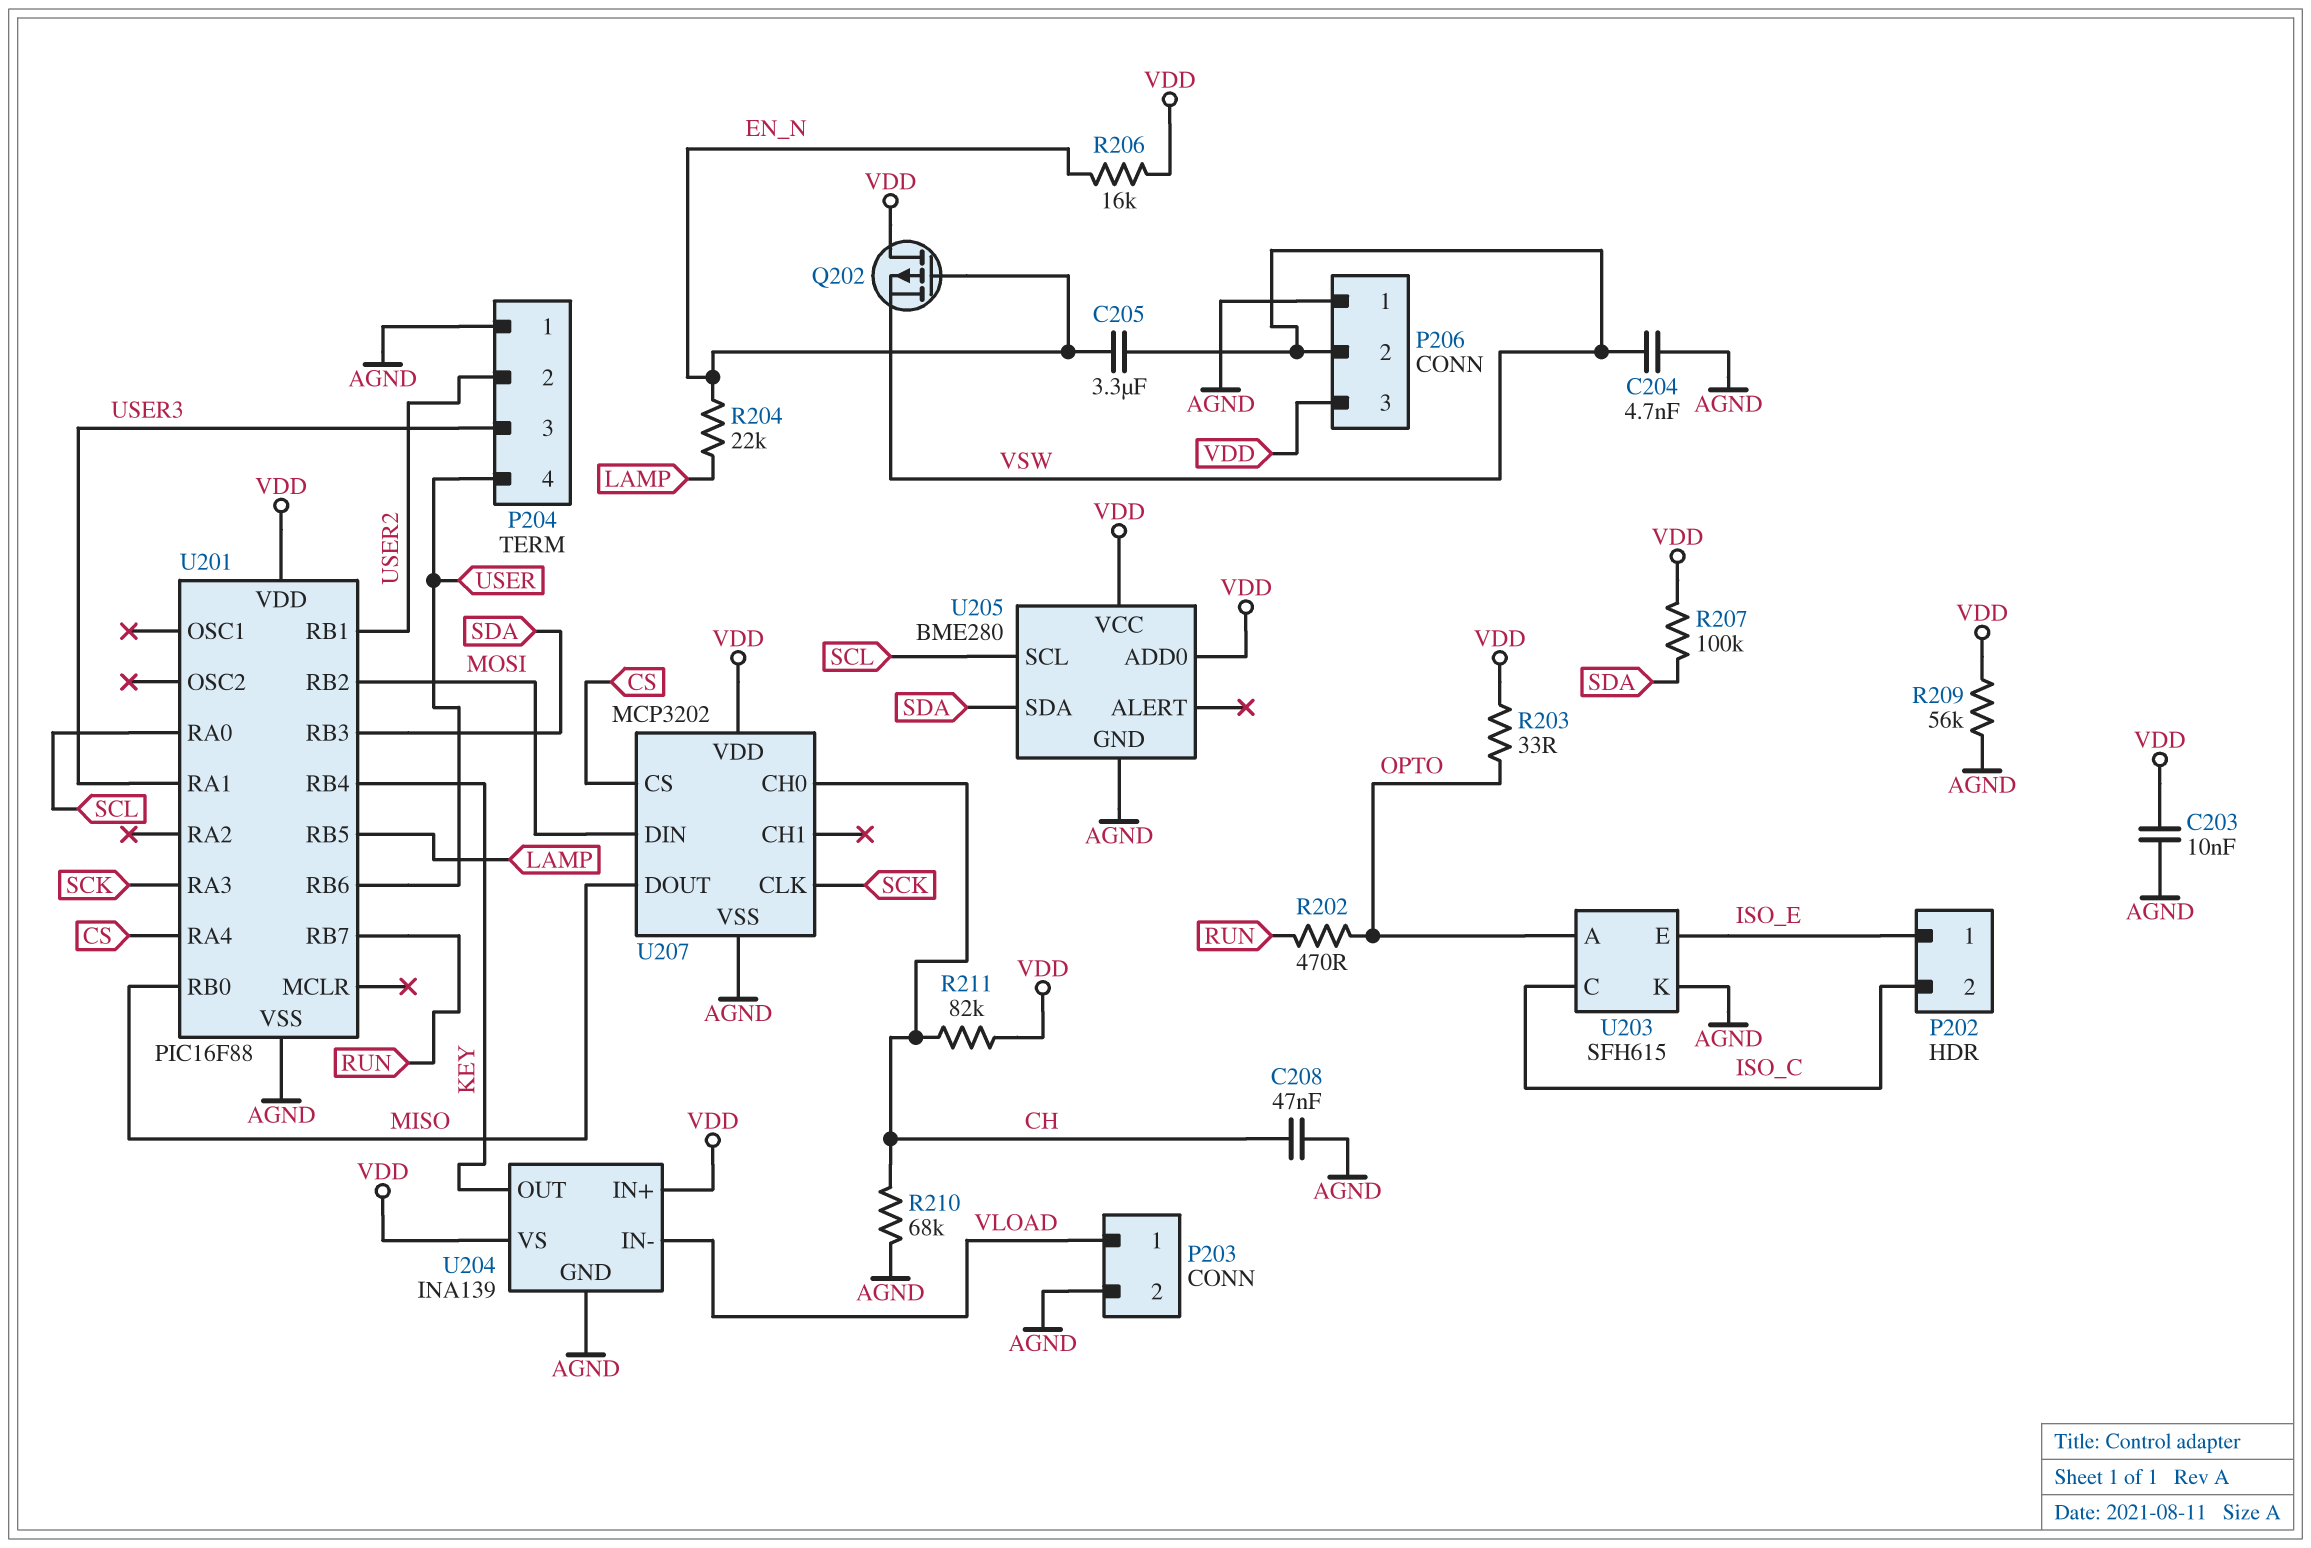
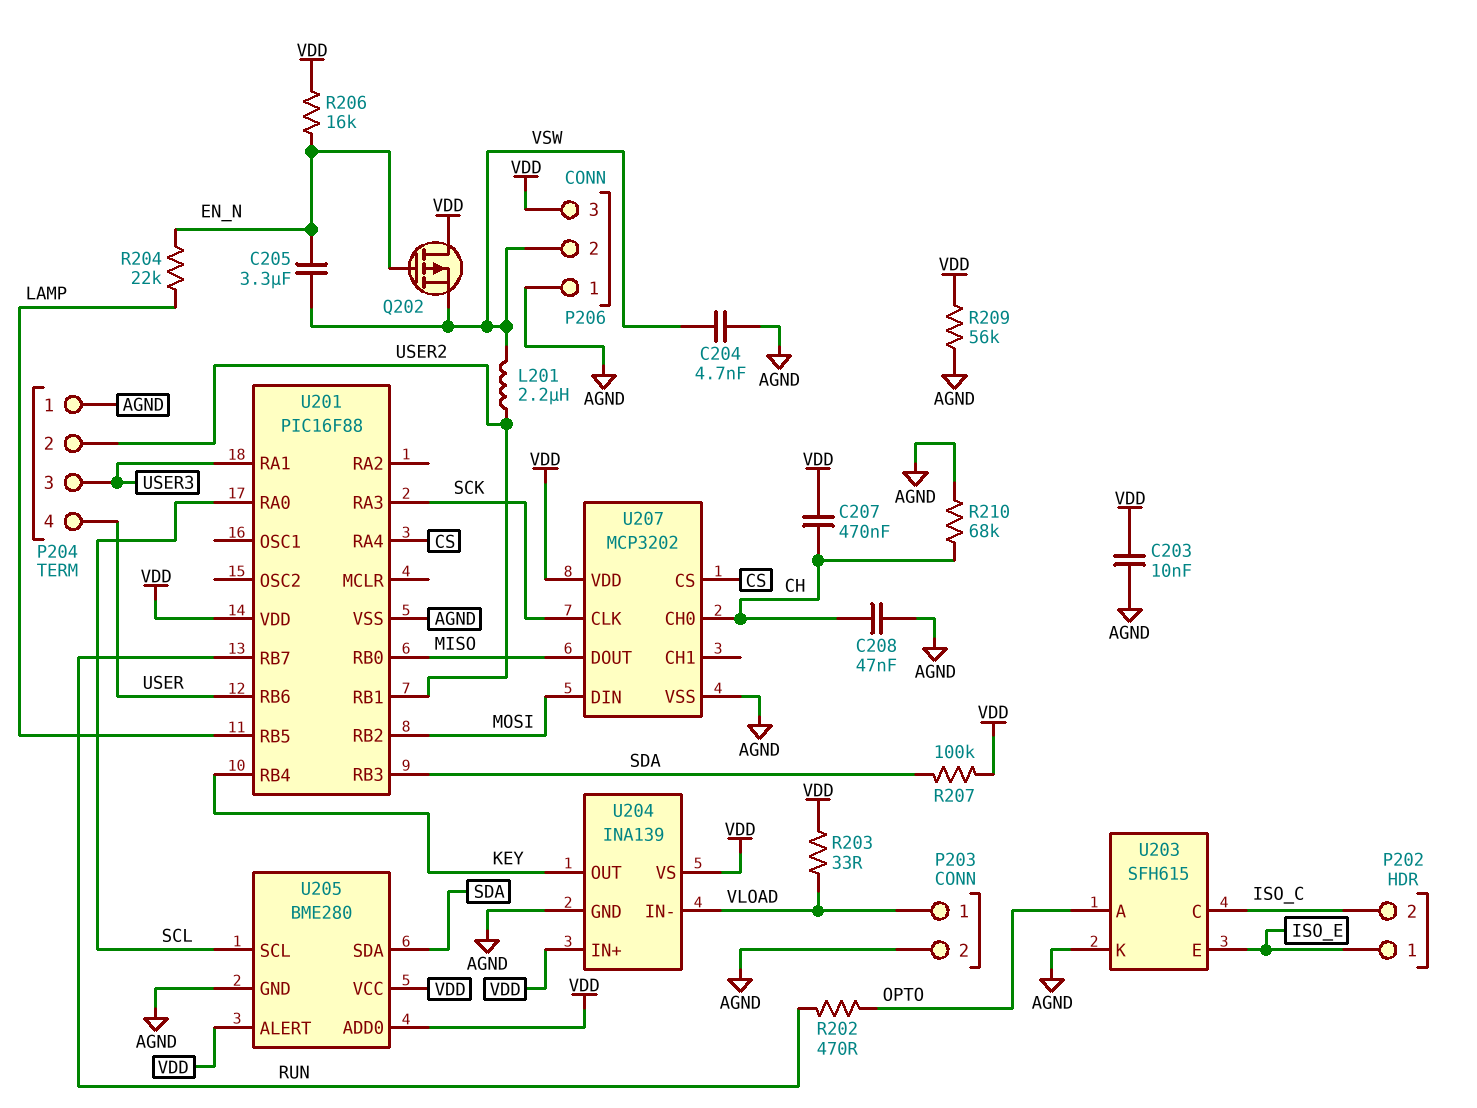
C207: none -> 470nF (CH, VDD)
L201: none -> 2.2uH (USER2, VSW)
R203: 33 (OPTO, VDD) -> 33 (VDD, VLOAD)
R211: 82k (CH, VDD) -> none
U205 pin ALERT: none -> VDD

